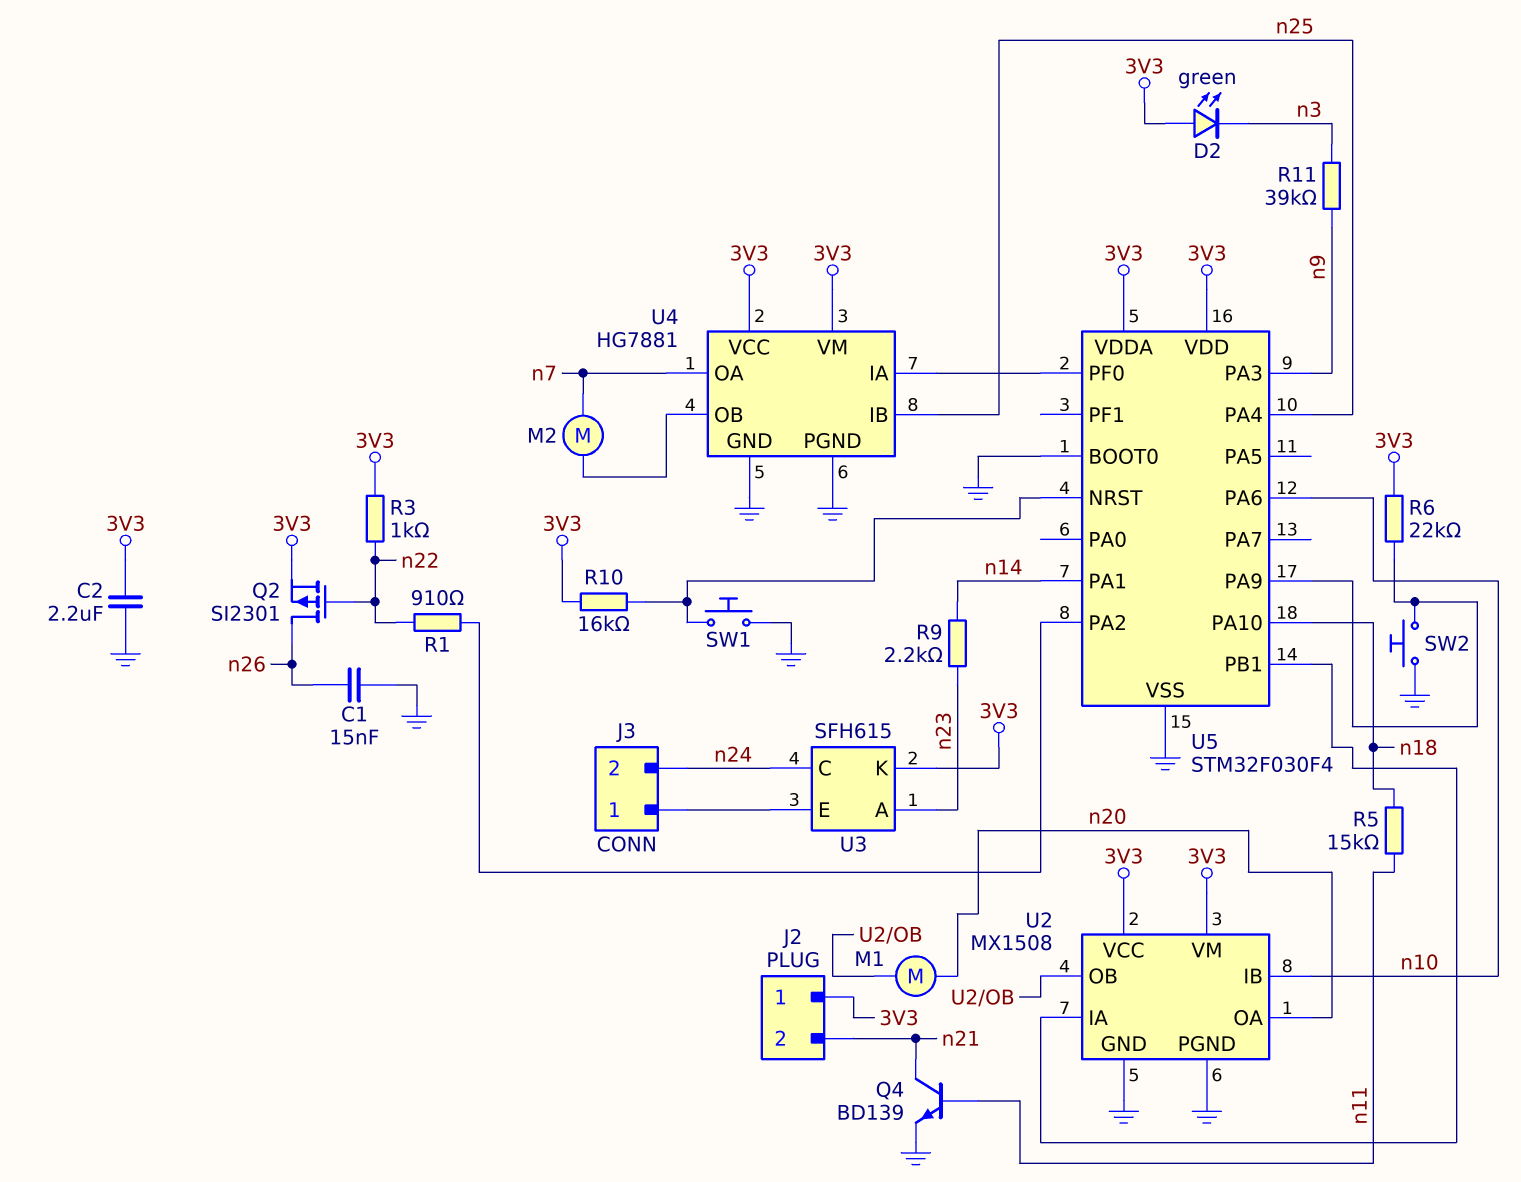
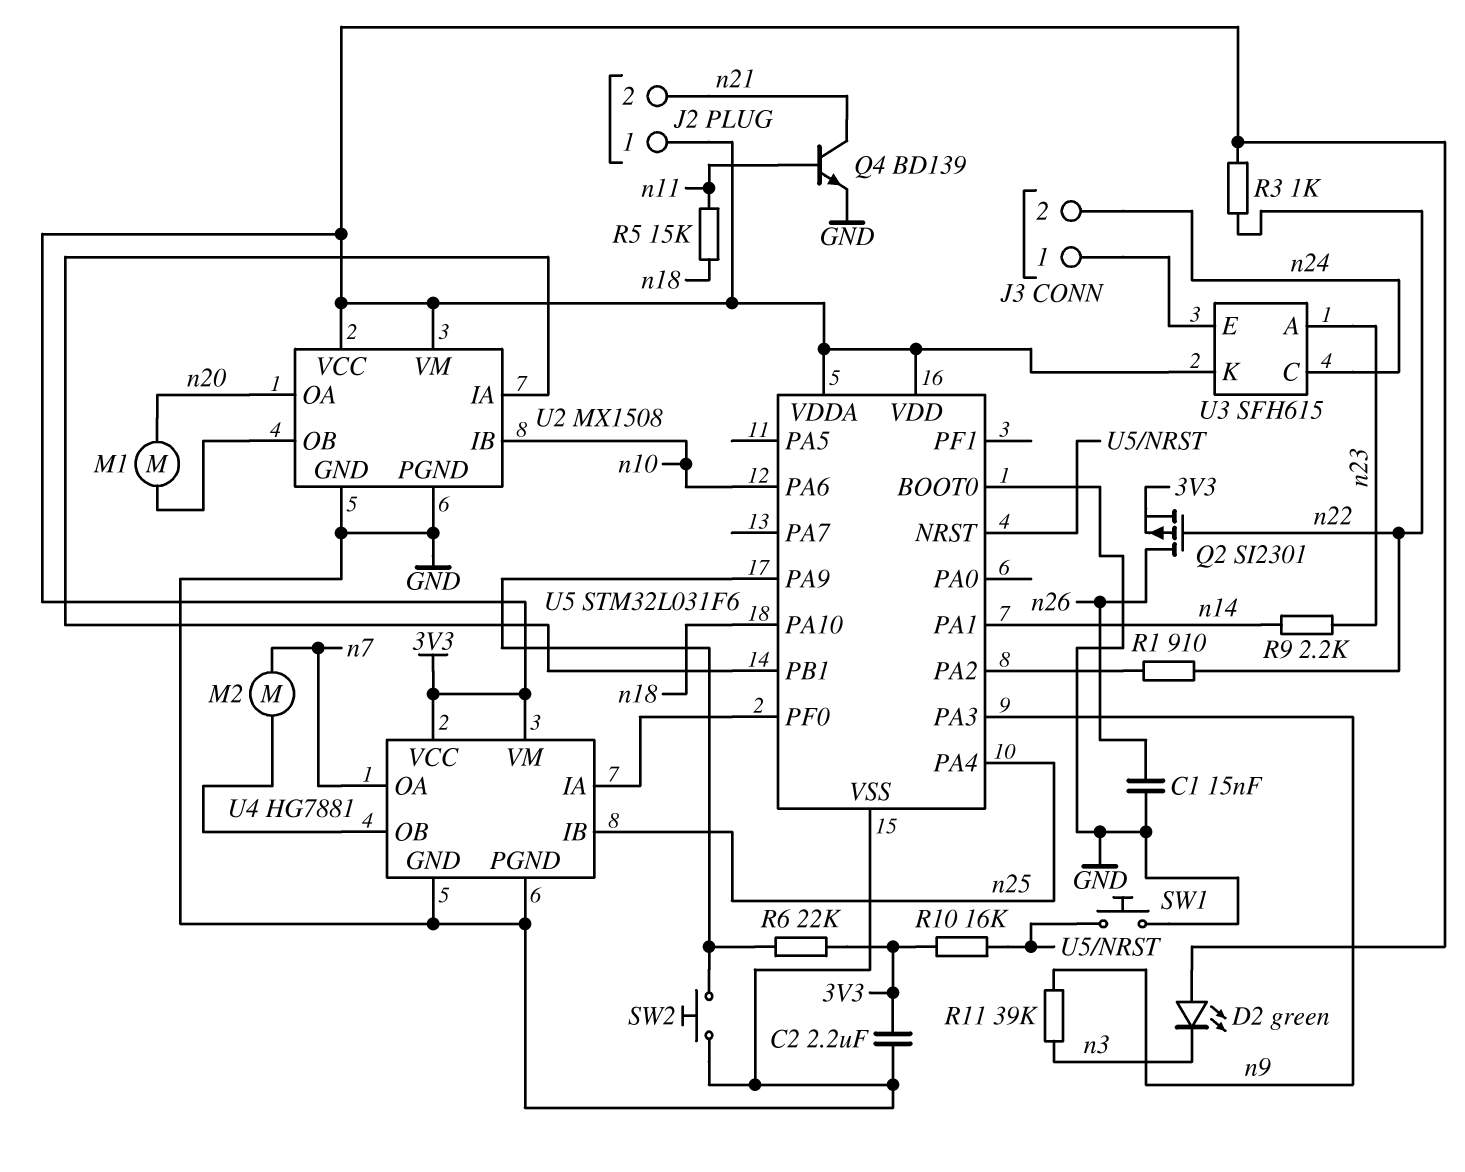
U5: STM32F030F4 -> STM32L031F6

